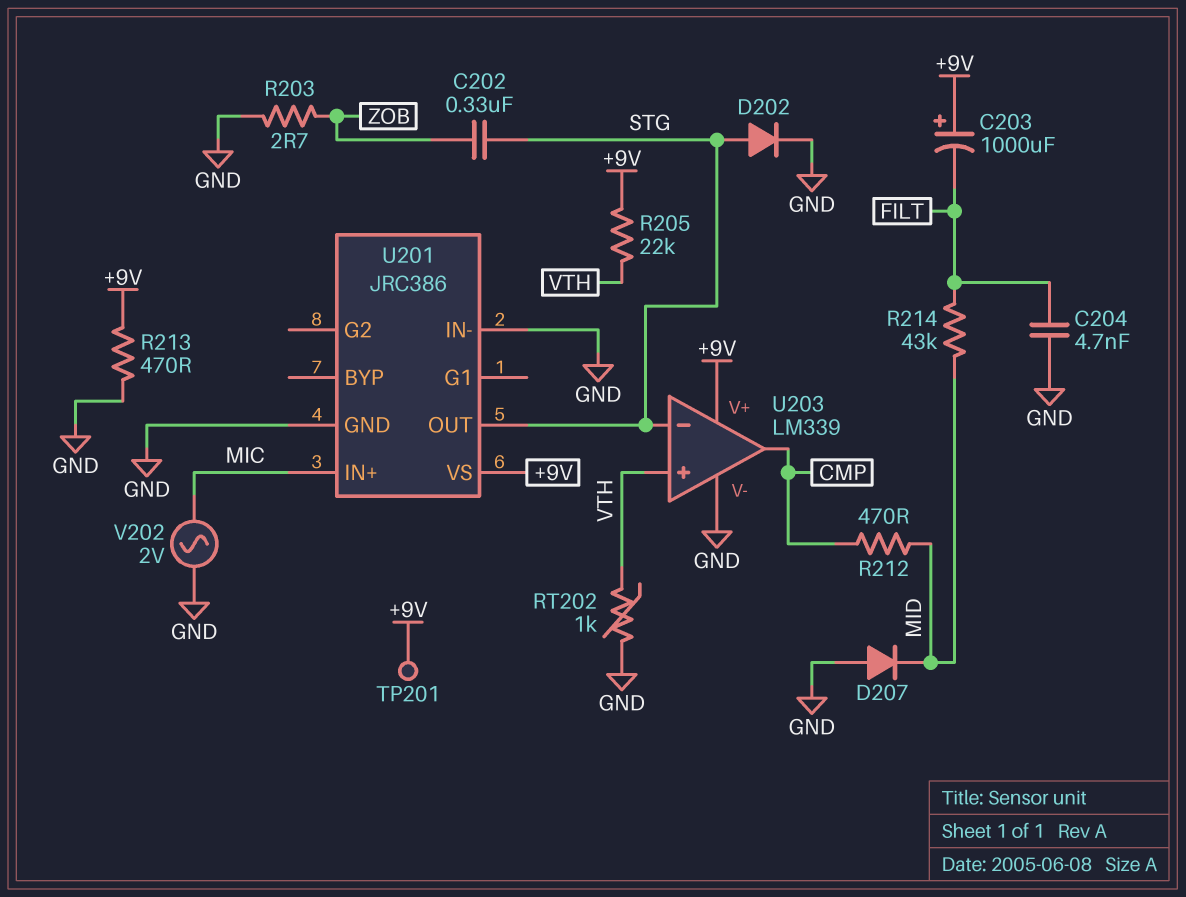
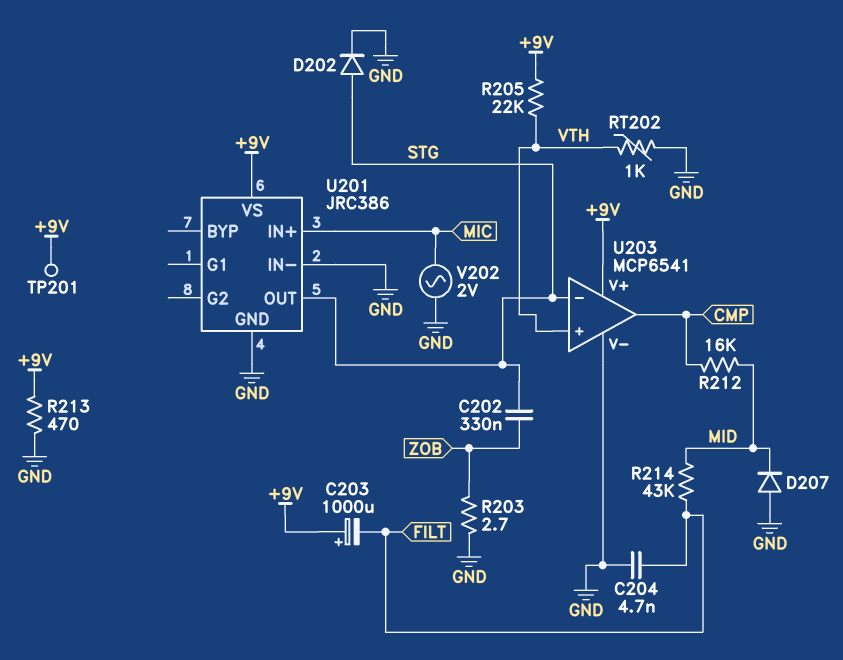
R212: 470 (CMP, MID) -> 16k (CMP, MID)
U203: LM339 -> MCP6541

